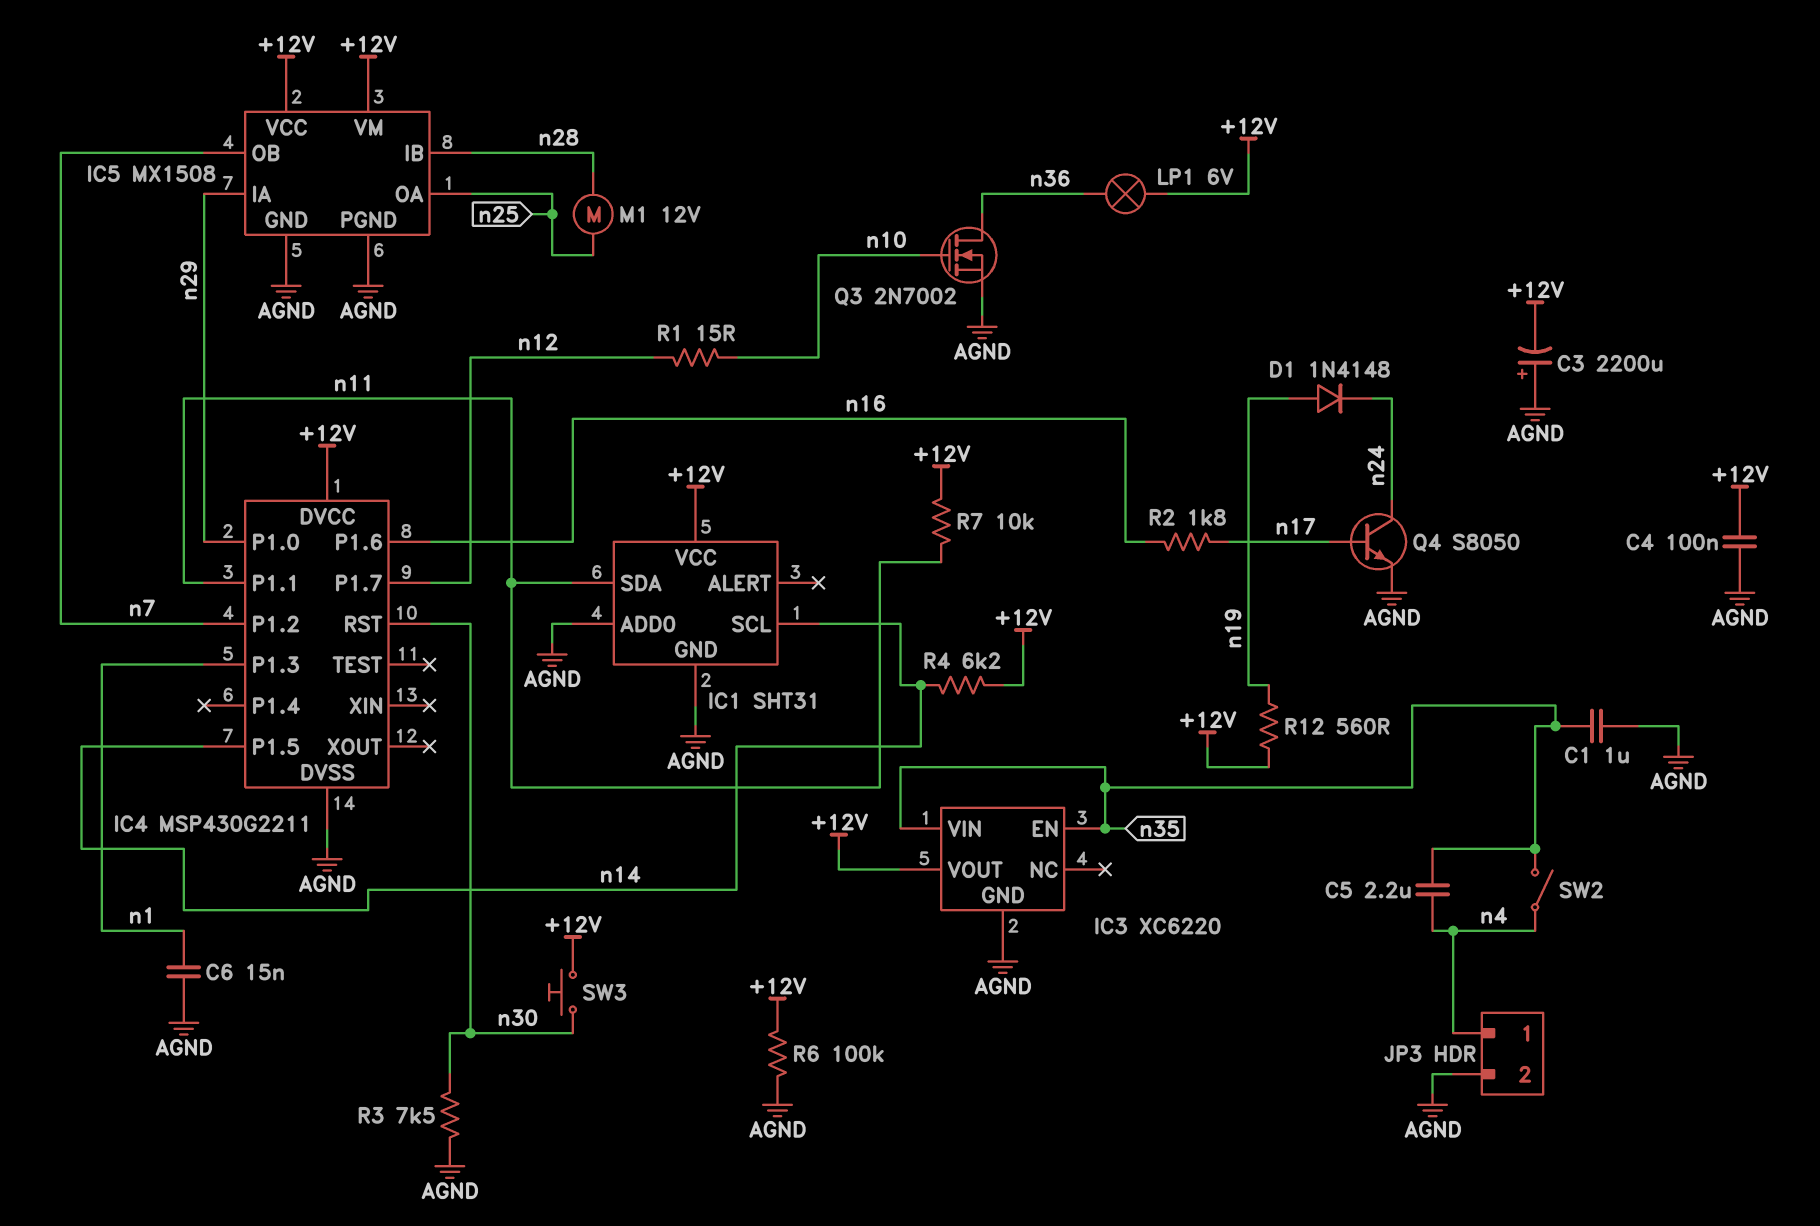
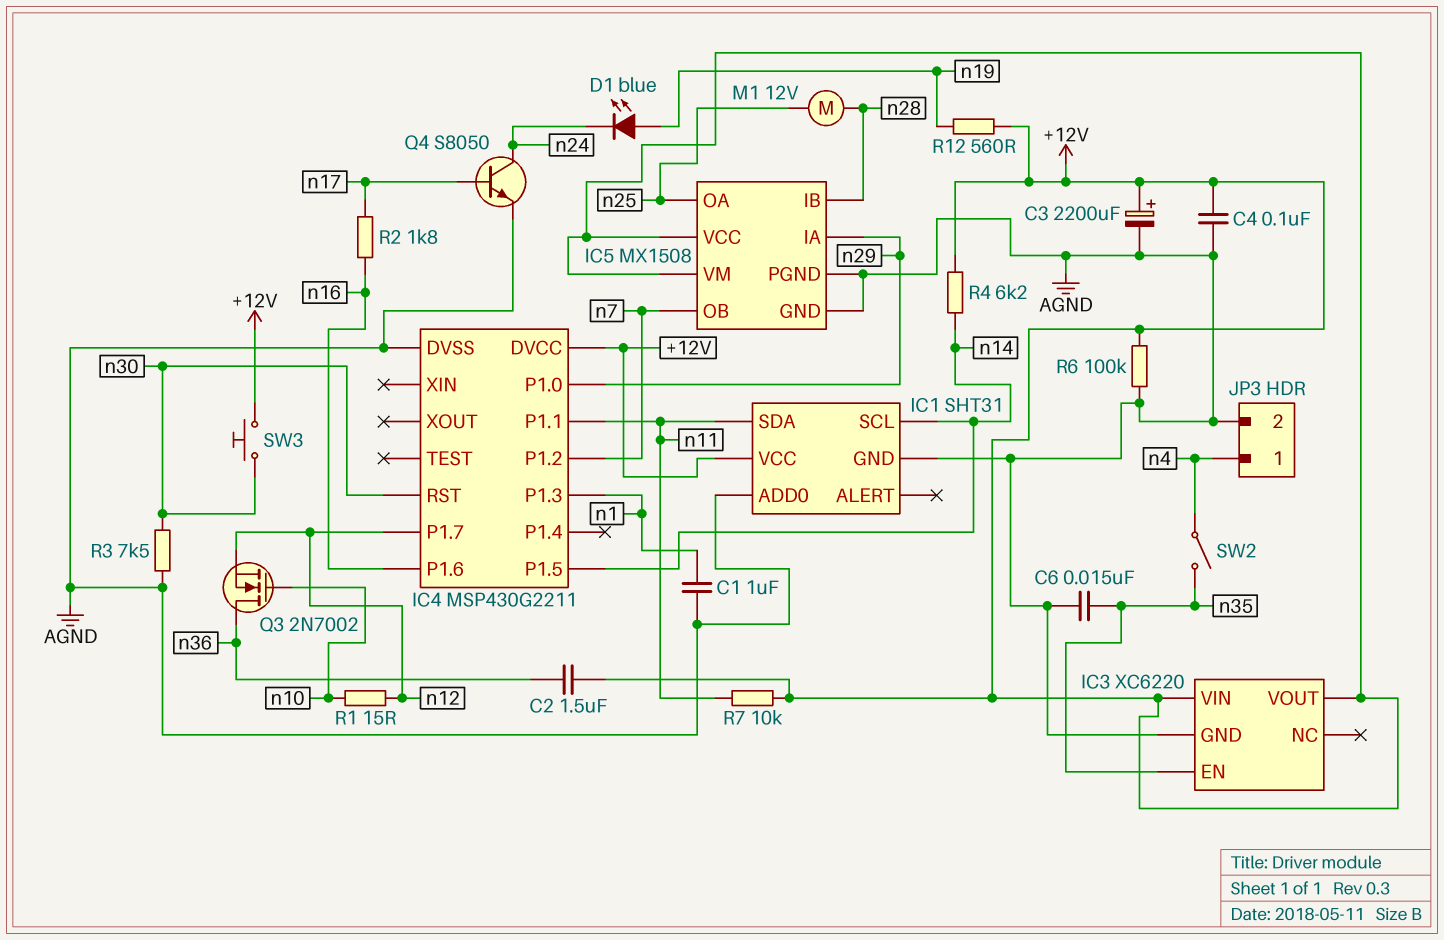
C1: 1uF (AGND, n35) -> 1uF (AGND, n1)
C2: none -> 1.5uF (+12V, n36)
C3: 2200uF (plus AGND, minus +12V) -> 2200uF (plus +12V, minus AGND)
C5: 2.2uF (n4, n35) -> none
C6: 15nF (AGND, n1) -> 15nF (AGND, n35)
D1: diode 1N4148 (A n19, K n24) -> LED blue (A n19, K n24)
IC3 pin VIN: n35 -> +12V
LP1: lamp 6V (+12V, n36) -> none
Q3: NMOS 2N7002 (G n10, D n36, S AGND) -> NMOS 2N7002 (G n10, D n36, S n12)

